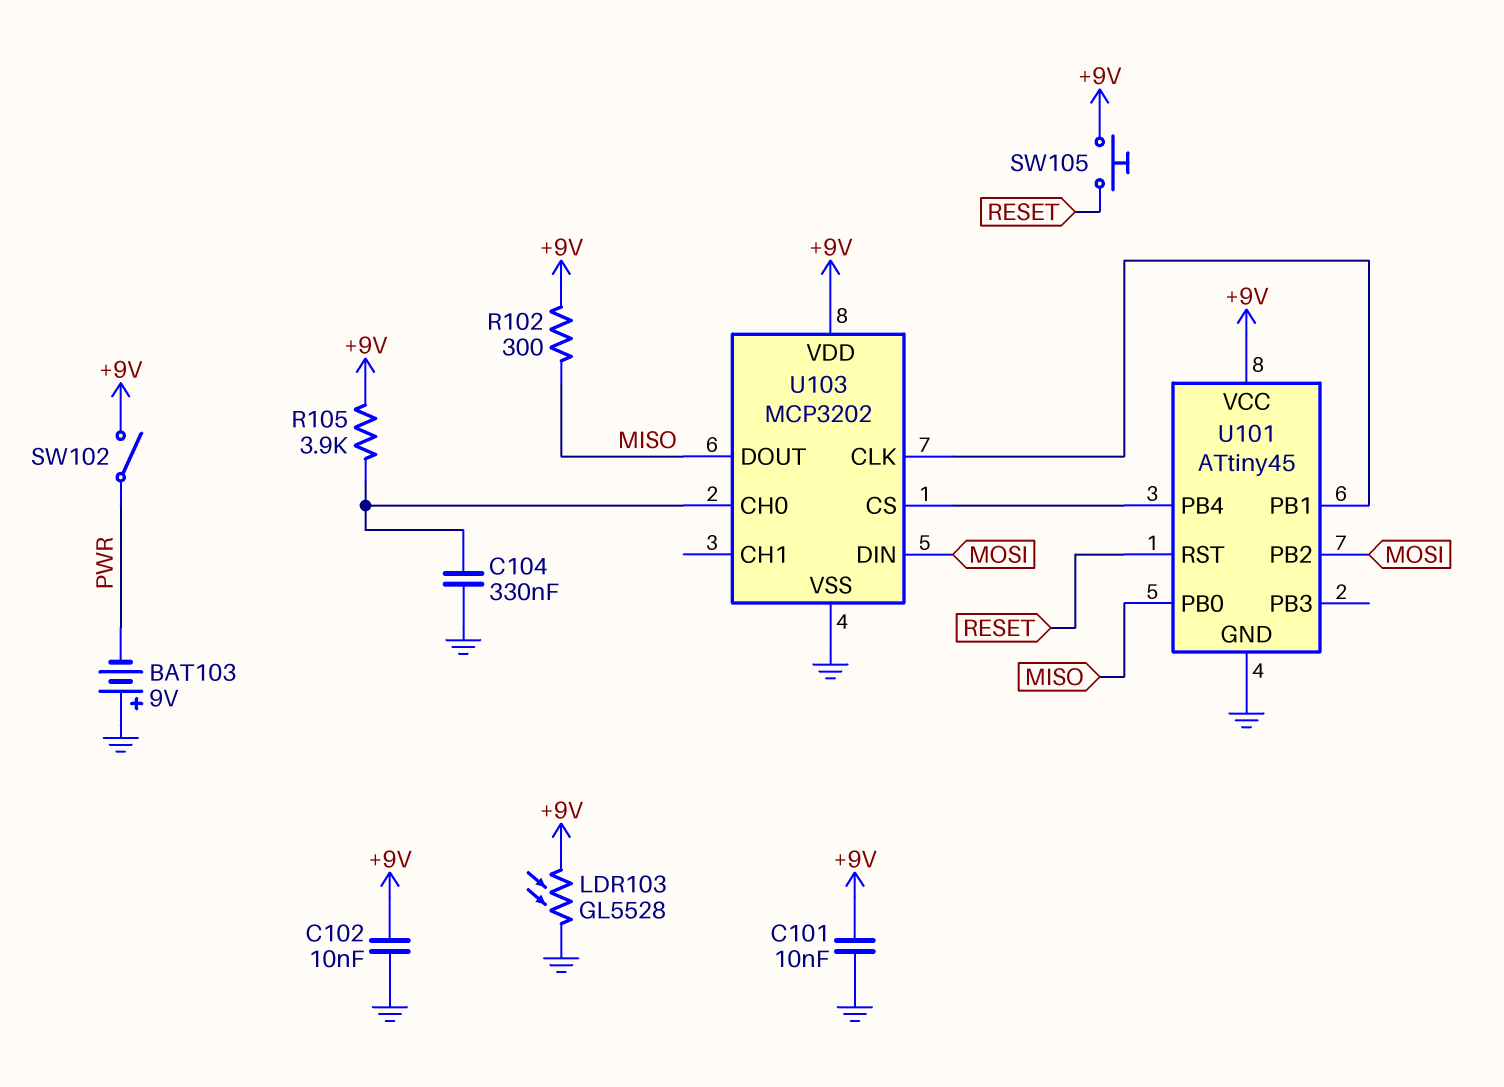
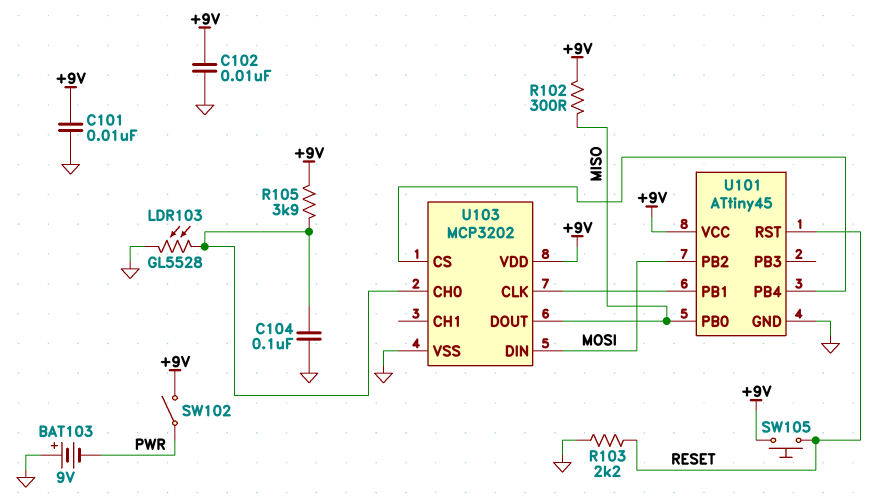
C104: 330nF (GND, U103/CH0) -> 100nF (GND, U103/CH0)
LDR103: GL5528 (+9V, GND) -> GL5528 (GND, U103/CH0)
R103: none -> 2.2k (GND, RESET)

